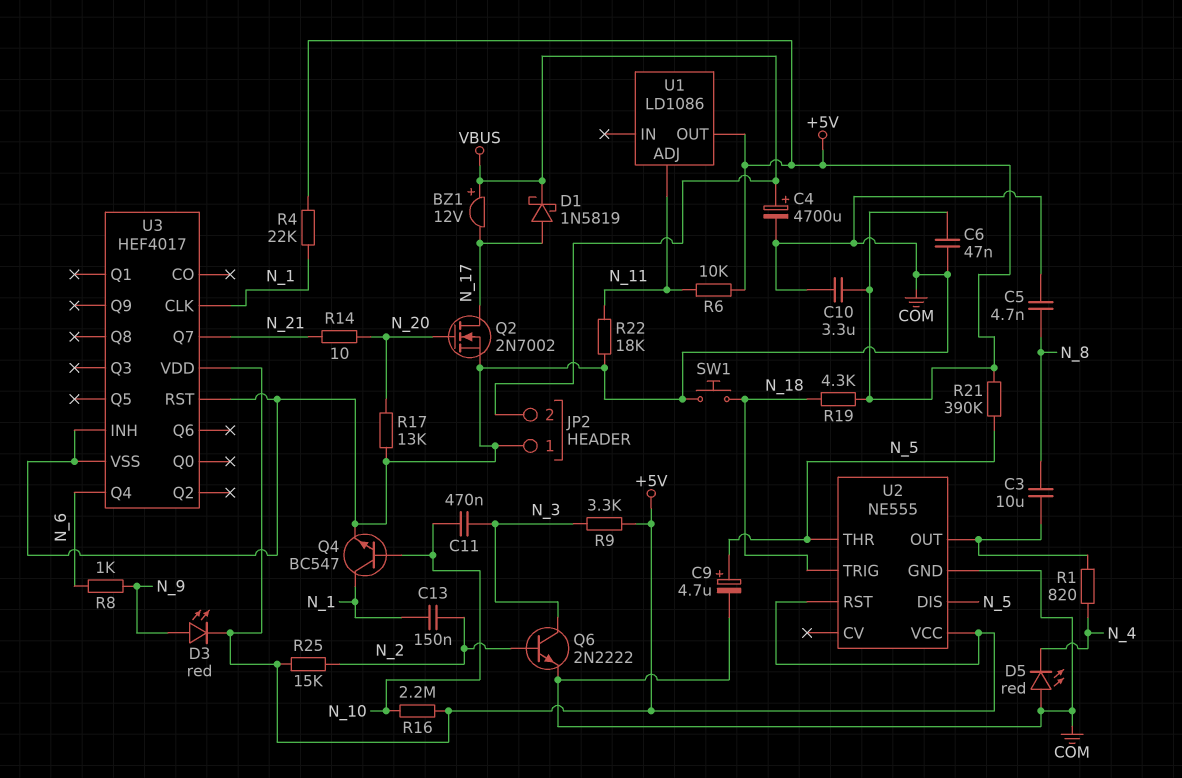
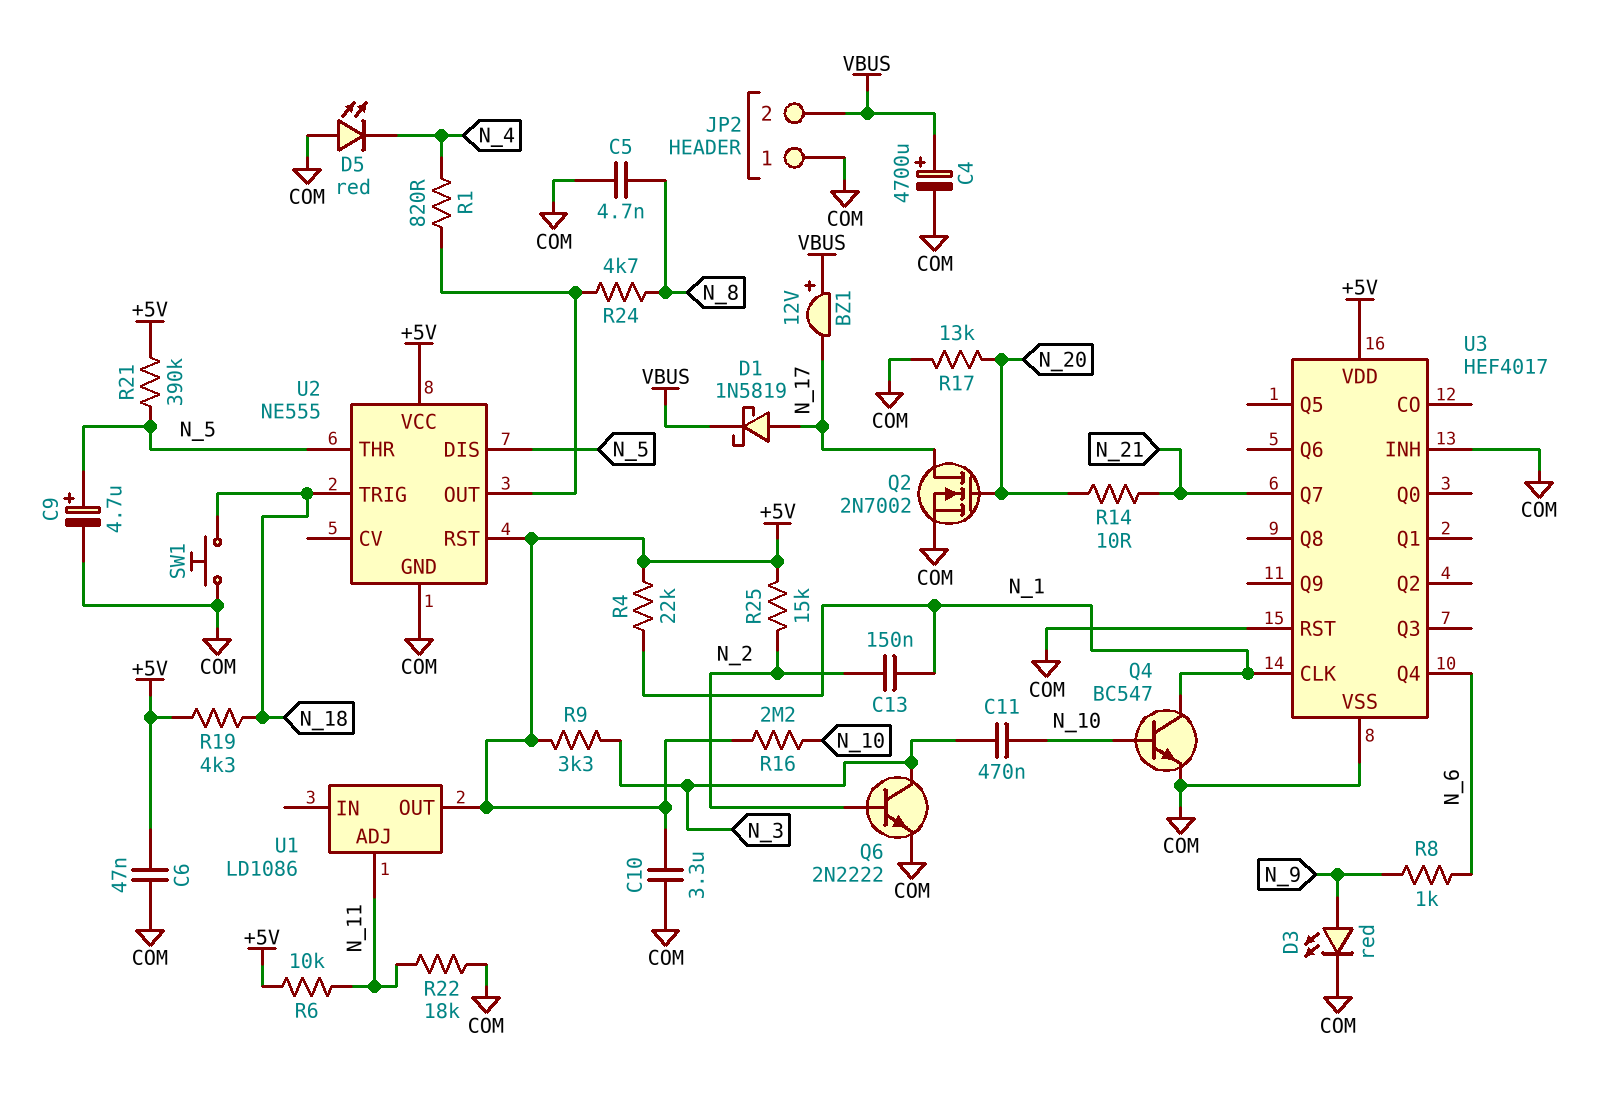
C3: 10uF (N_8, U2/OUT) -> none
D3: LED red (A N_9, K +5V) -> LED red (A N_9, K COM)
R24: none -> 4.7k (N_8, U2/OUT)

